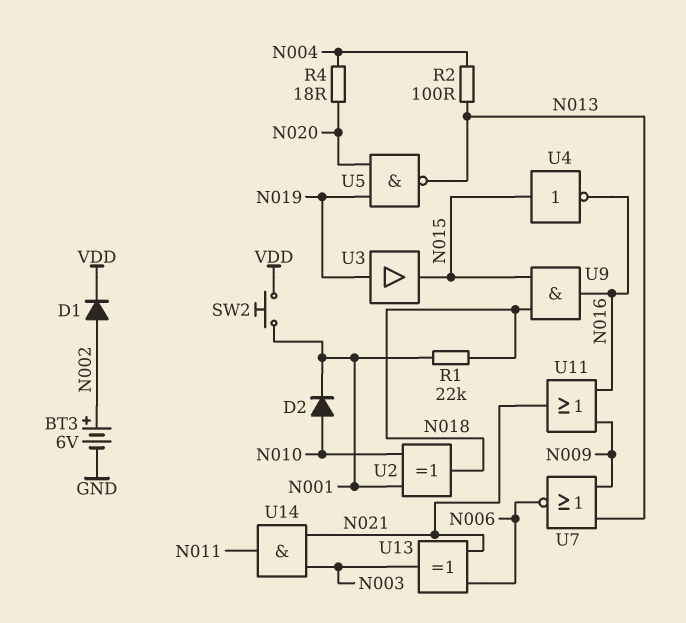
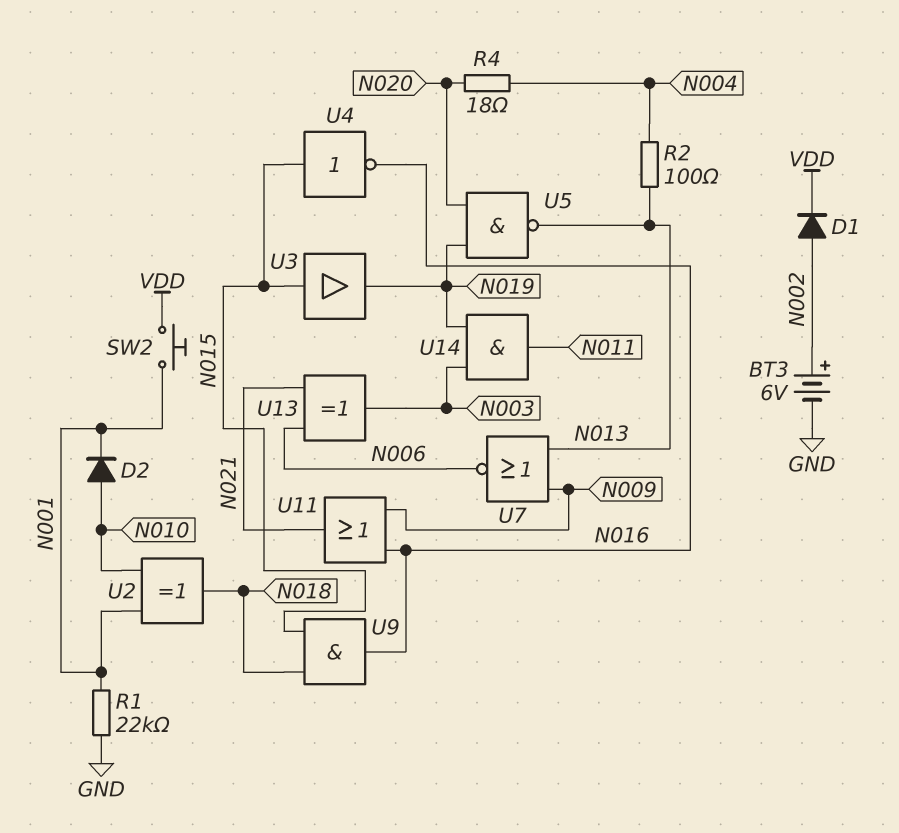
R1: 22k (N001, N018) -> 22k (GND, N001)
U3: buffer (in N019, out N015) -> buffer (in N015, out N019)
U14: AND (in N003, in N021, out N011) -> AND (in N003, in N019, out N011)

